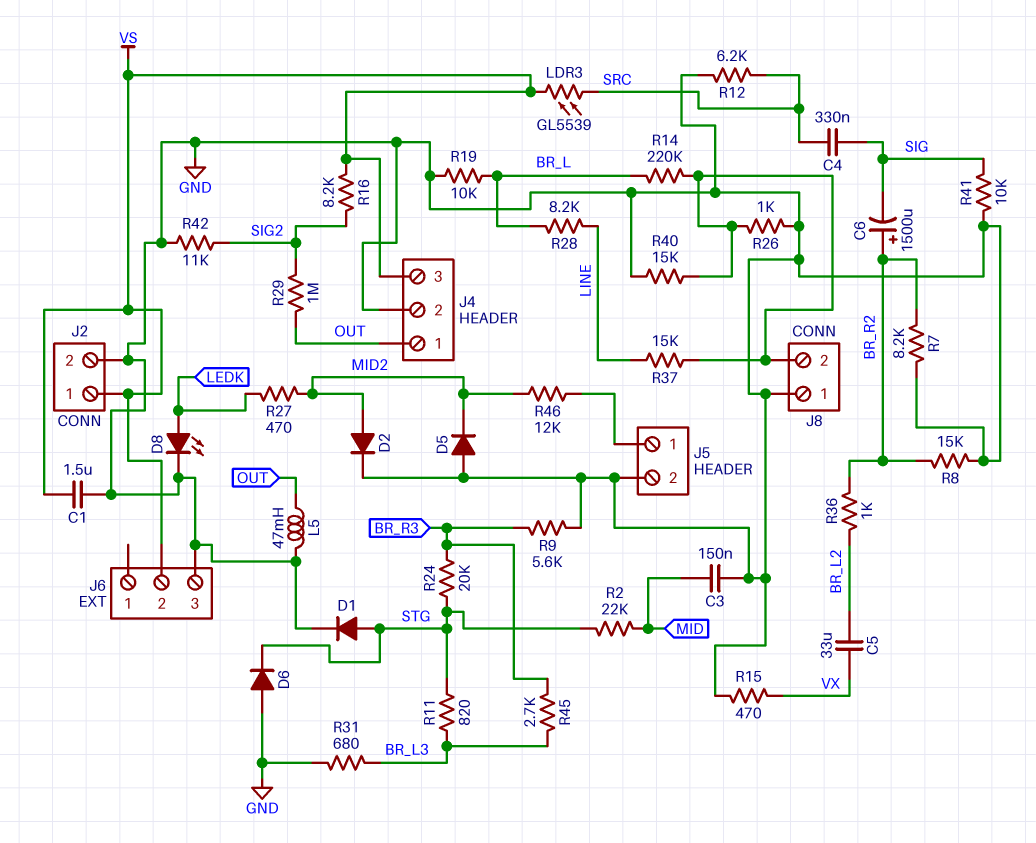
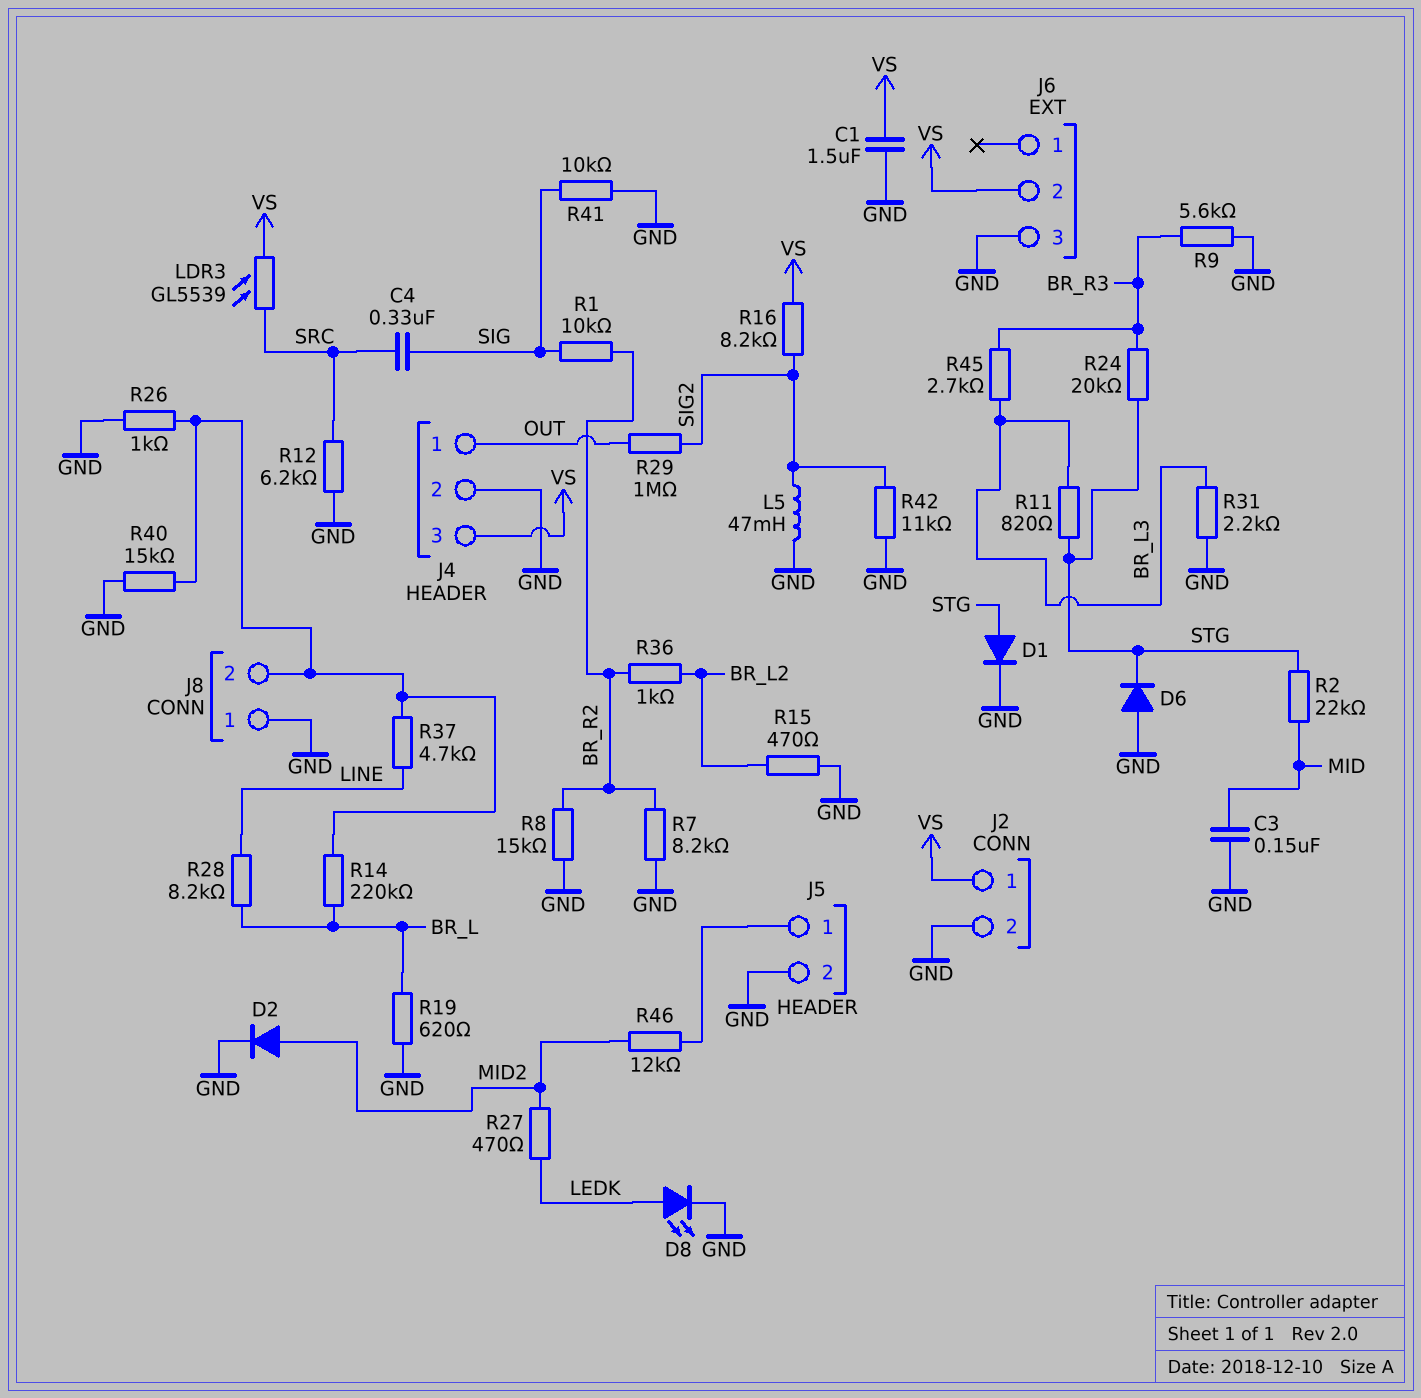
C5: 33uF (BR_L2, VX) -> none
C6: 1500uF (plus BR_R2, minus SIG) -> none
D5: diode (A GND, K MID2) -> none
L5: 47mH (GND, OUT) -> 47mH (GND, SIG2)
R1: none -> 10k (BR_R2, SIG)
R15: 470 (GND, VX) -> 470 (BR_L2, GND)
R19: 10k (BR_L, GND) -> 620 (BR_L, GND)
R31: 680 (BR_L3, GND) -> 2.2k (BR_L3, GND)
R37: 15k (J8/2, LINE) -> 4.7k (J8/2, LINE)

